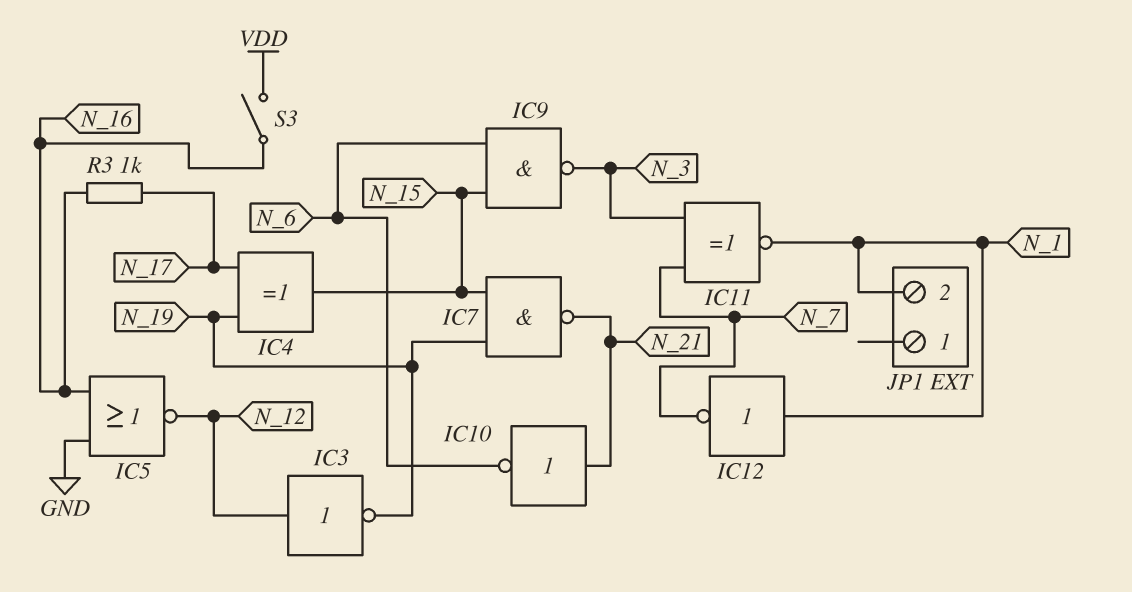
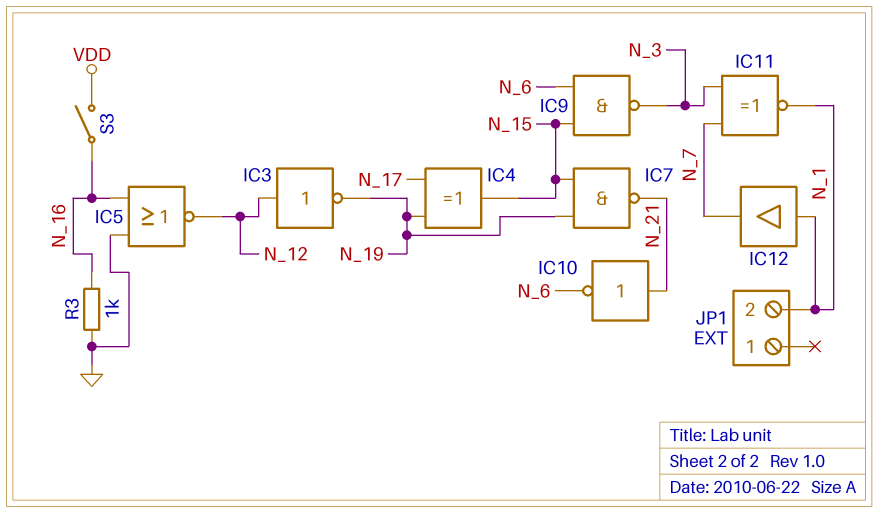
IC12: NOT (in N_1, out N_7) -> buffer (in N_1, out N_7)
R3: 1k (N_16, N_17) -> 1k (GND, N_16)

